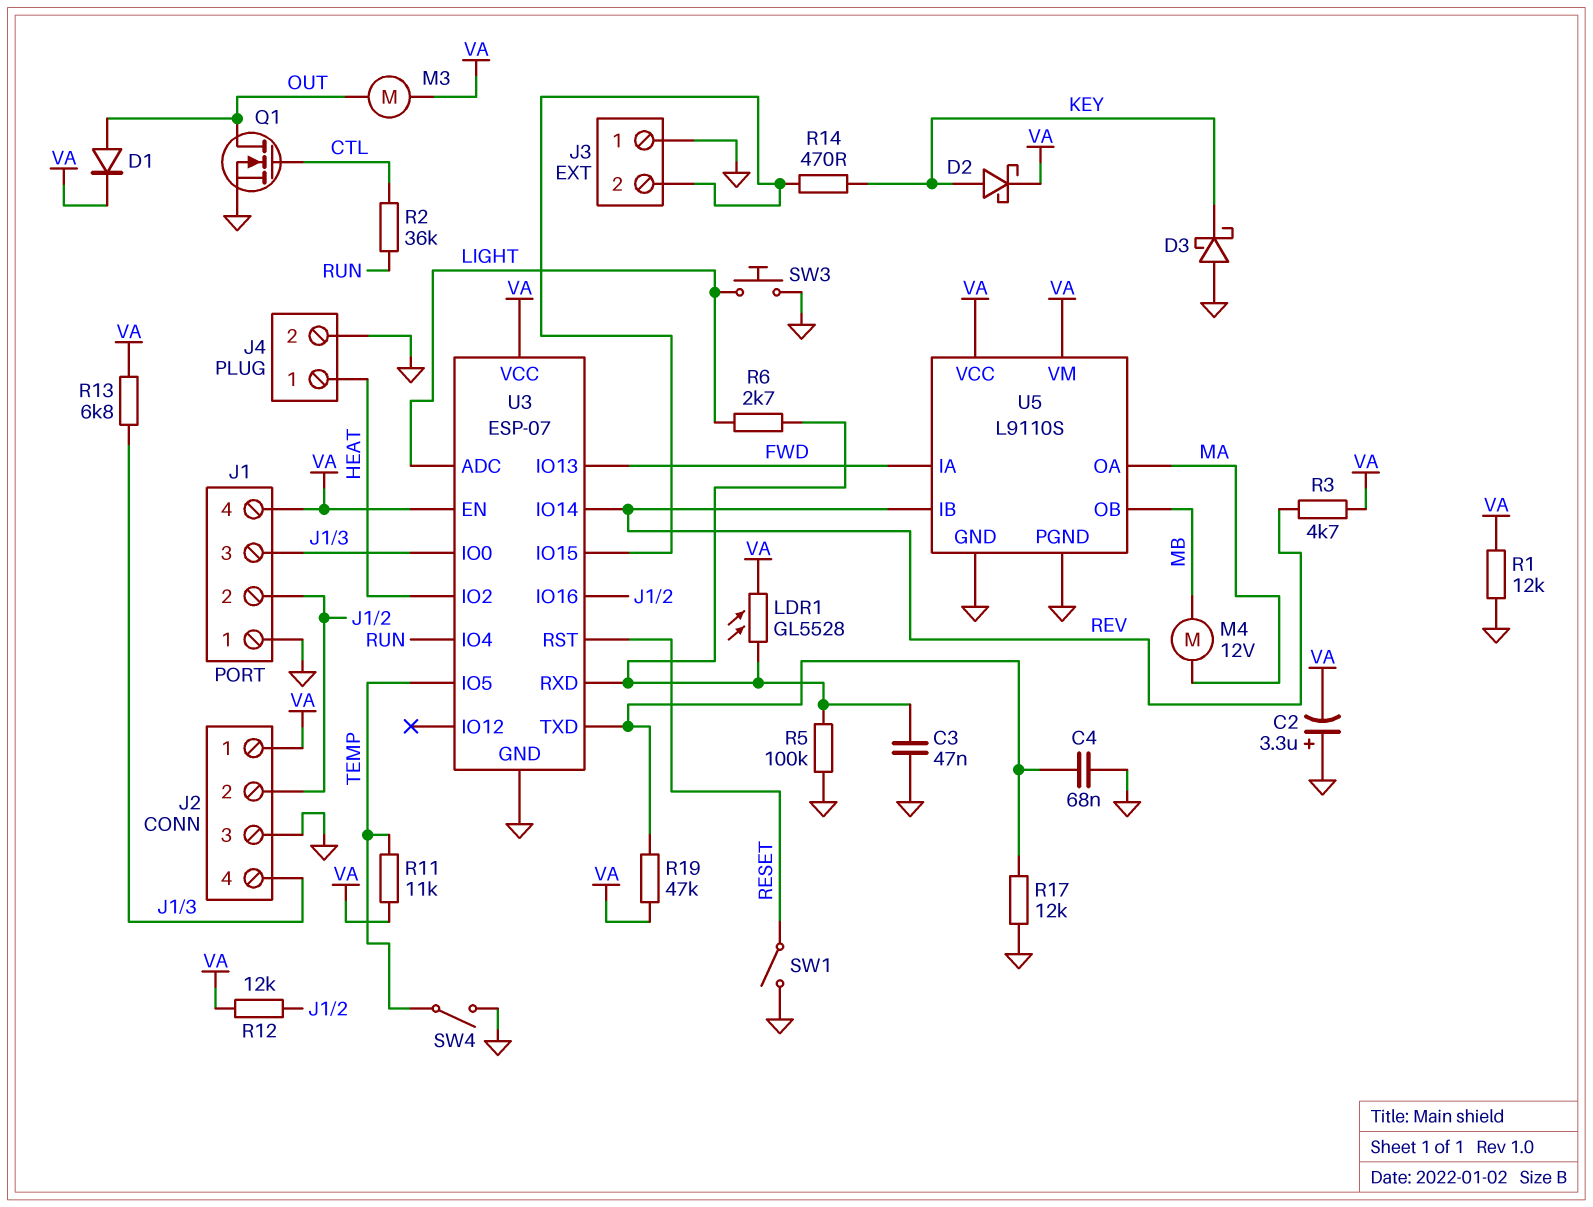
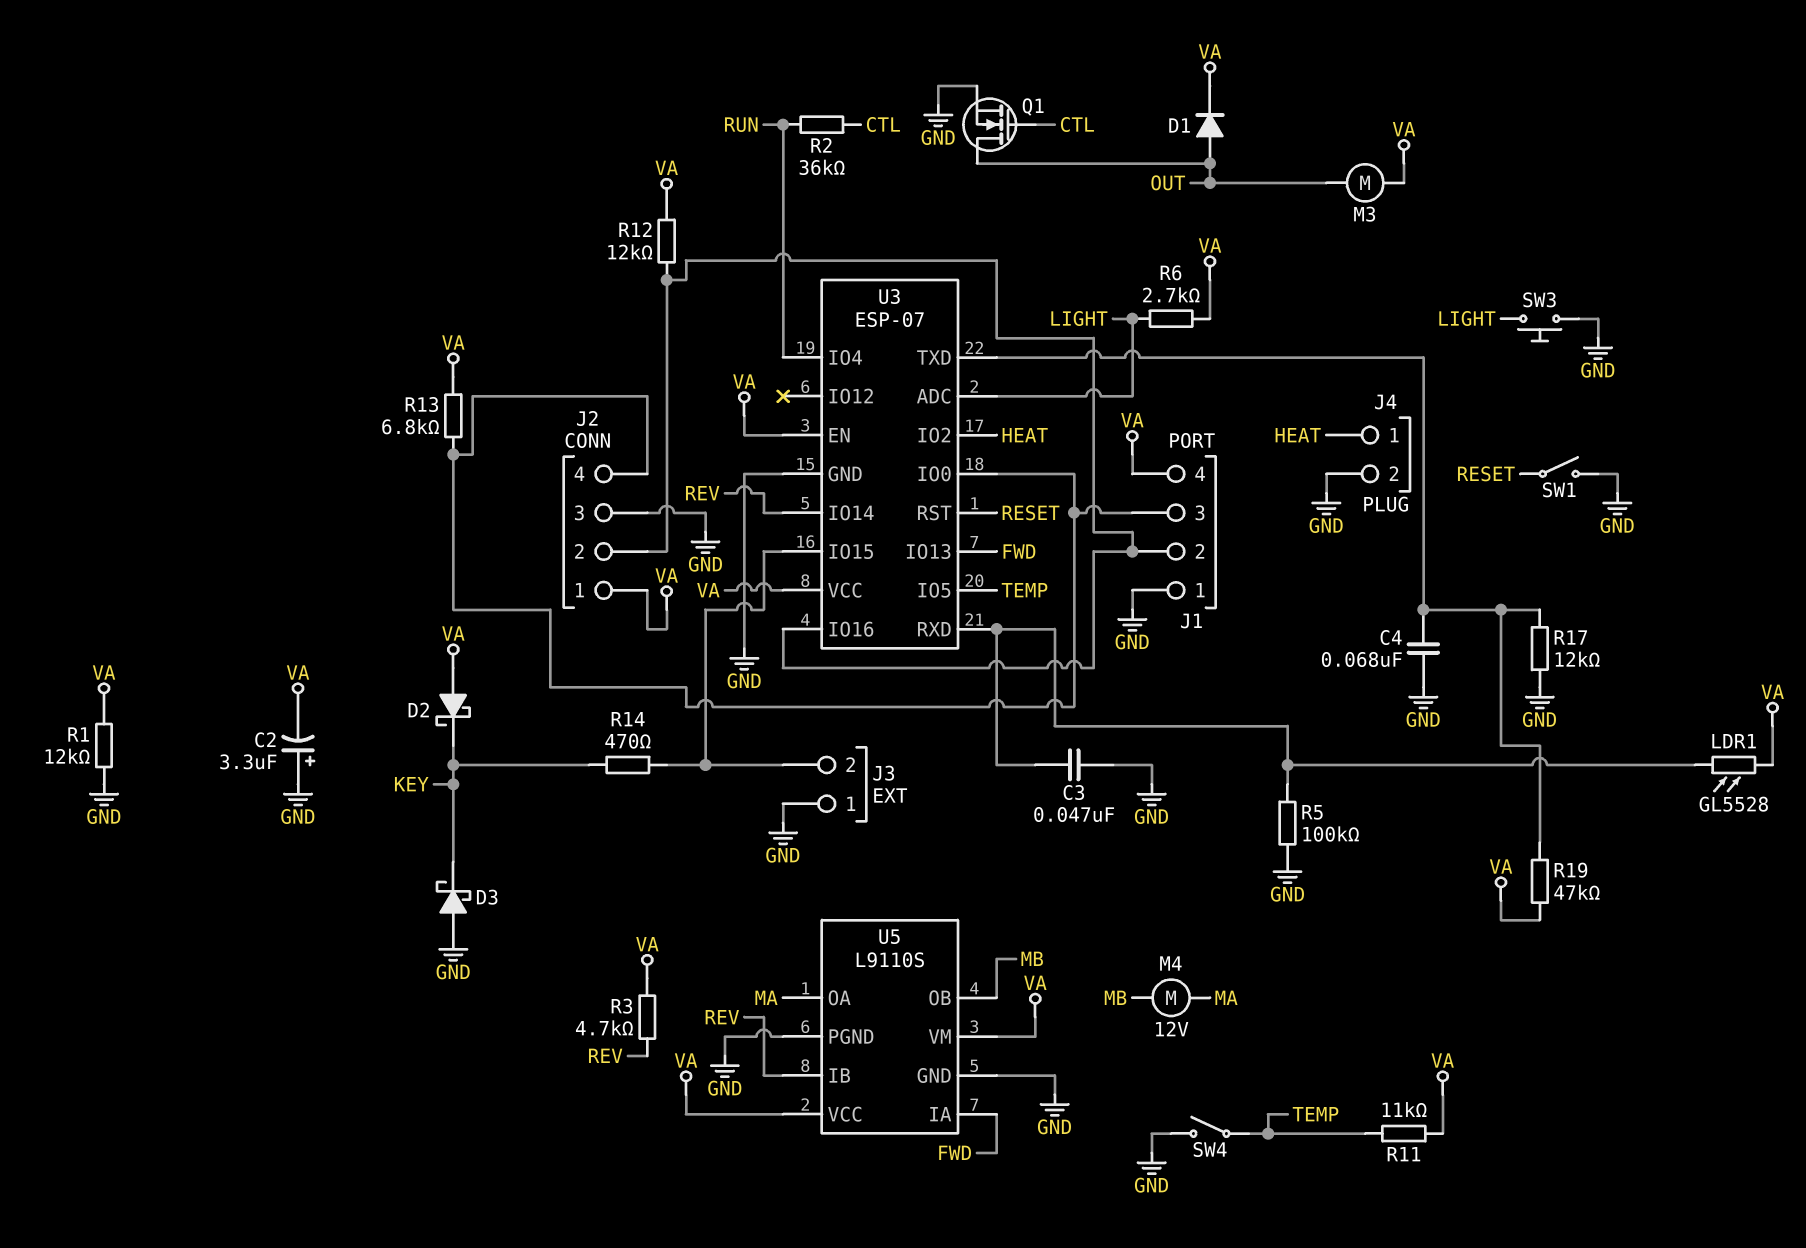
D2: schottky (A KEY, K VA) -> schottky (A VA, K KEY)
R6: 2.7k (LIGHT, U3/RXD) -> 2.7k (LIGHT, VA)

